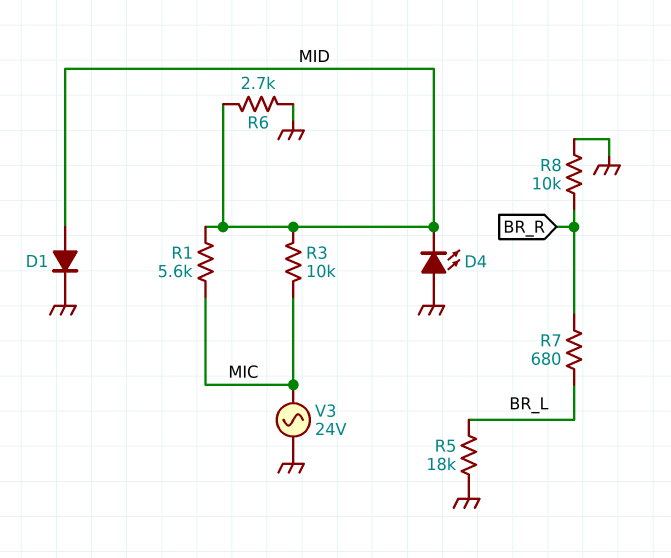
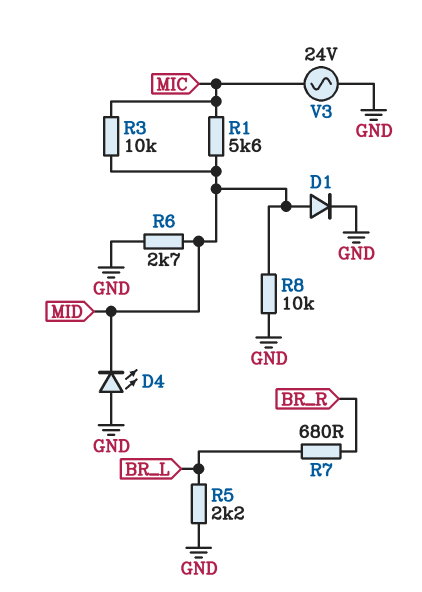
R5: 18k (BR_L, GND) -> 2.2k (BR_L, GND)
R8: 10k (BR_R, GND) -> 10k (GND, MID)

